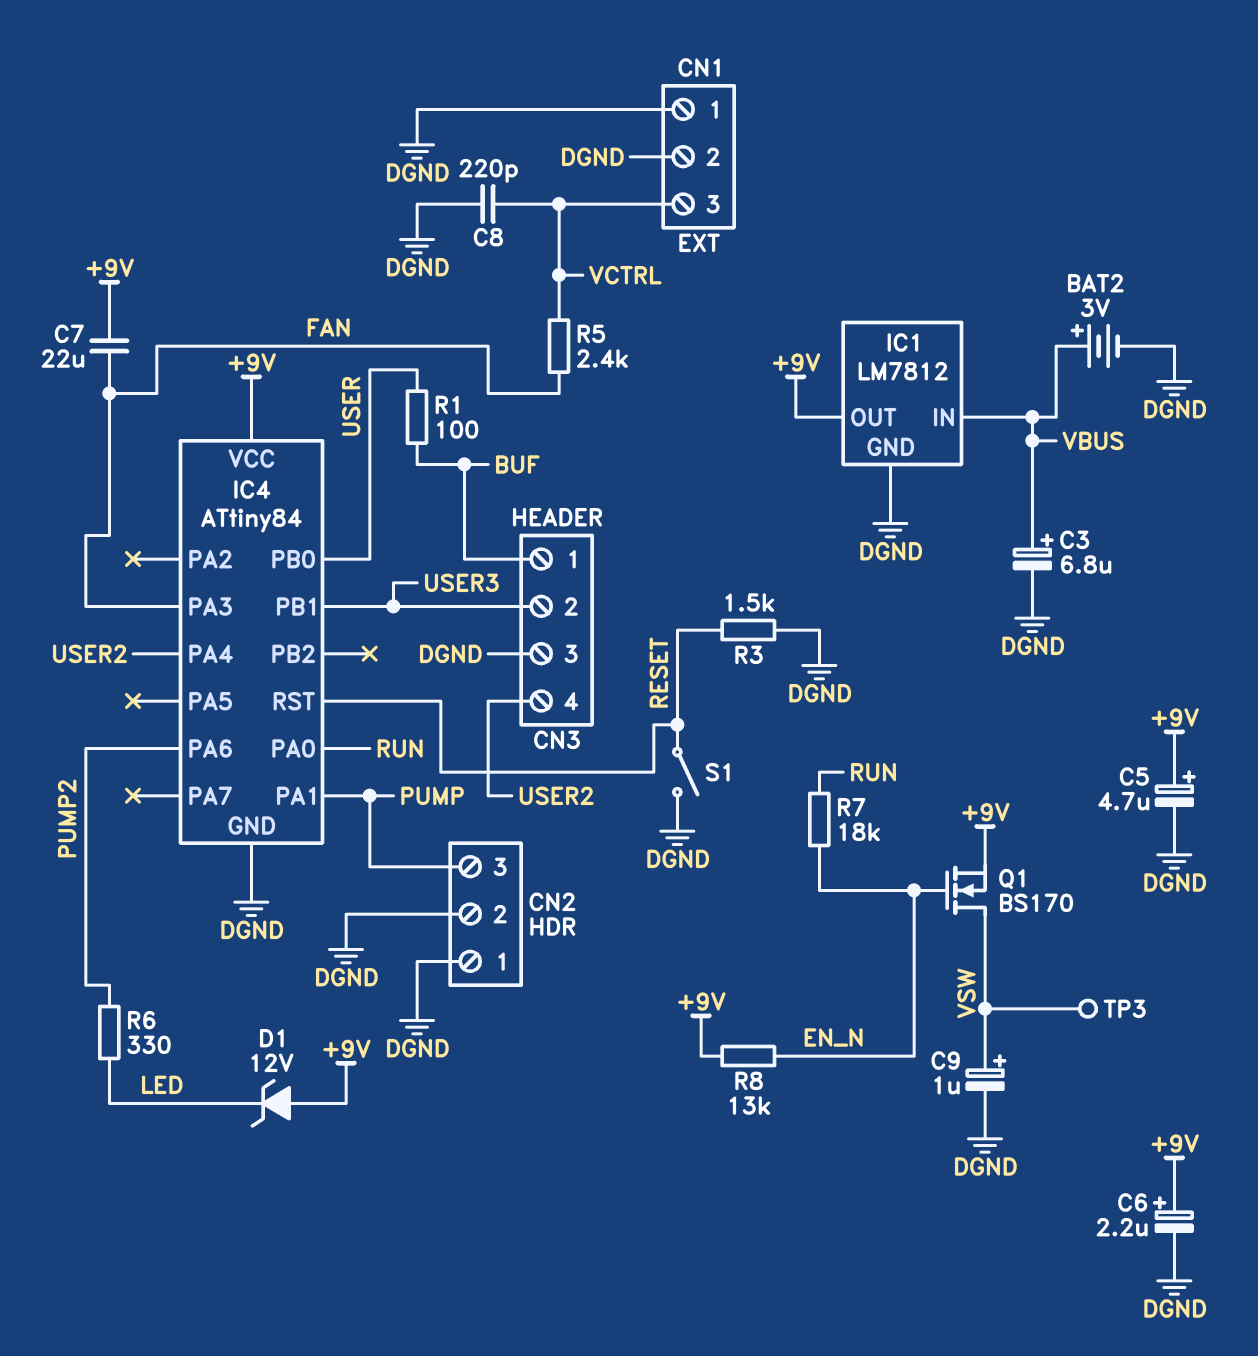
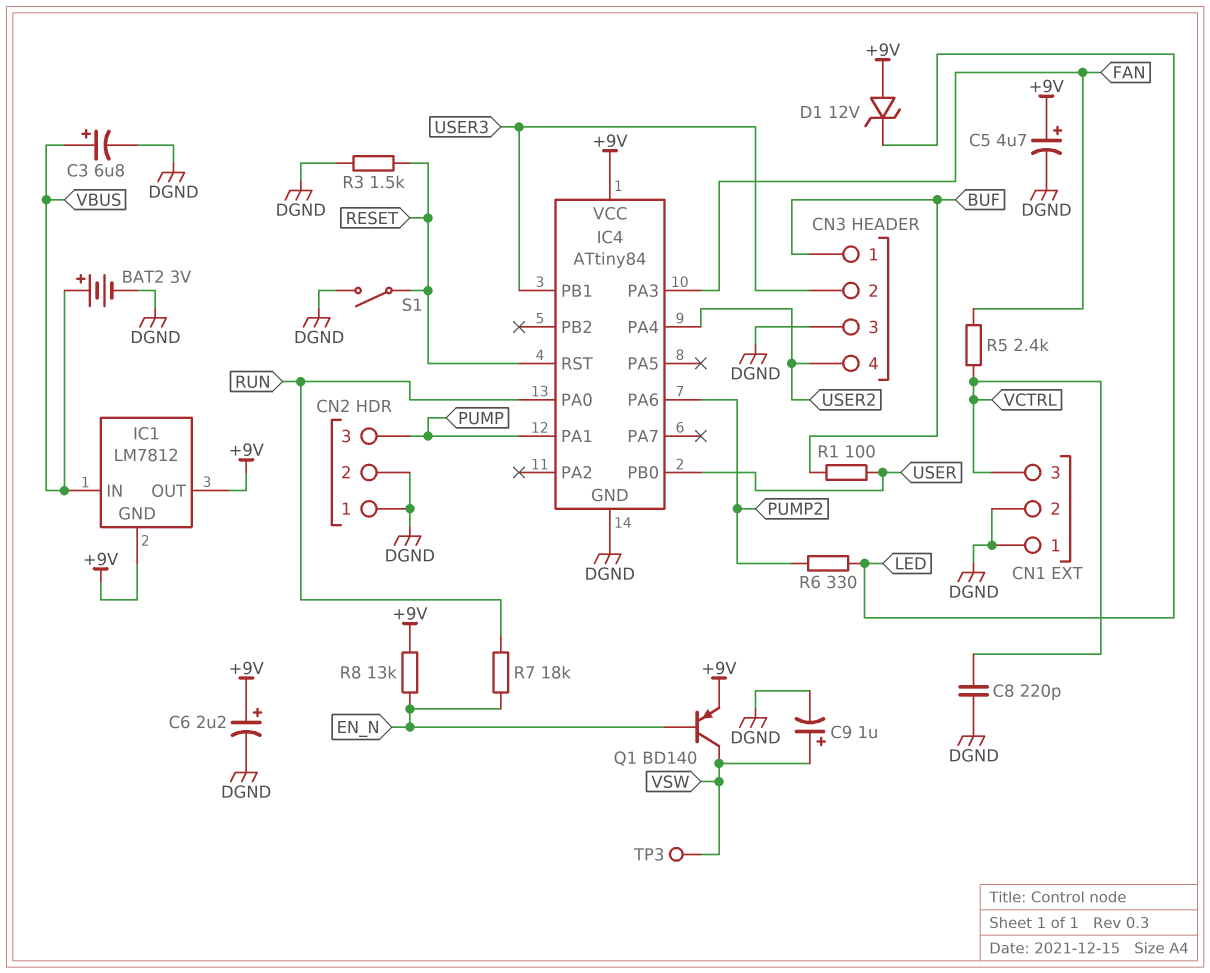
C7: 22uF (+9V, FAN) -> none
IC1 pin GND: DGND -> +9V
Q1: NMOS BS170 (G EN_N, D VSW, S +9V) -> PNP BD140 (B EN_N, C VSW, E +9V)

